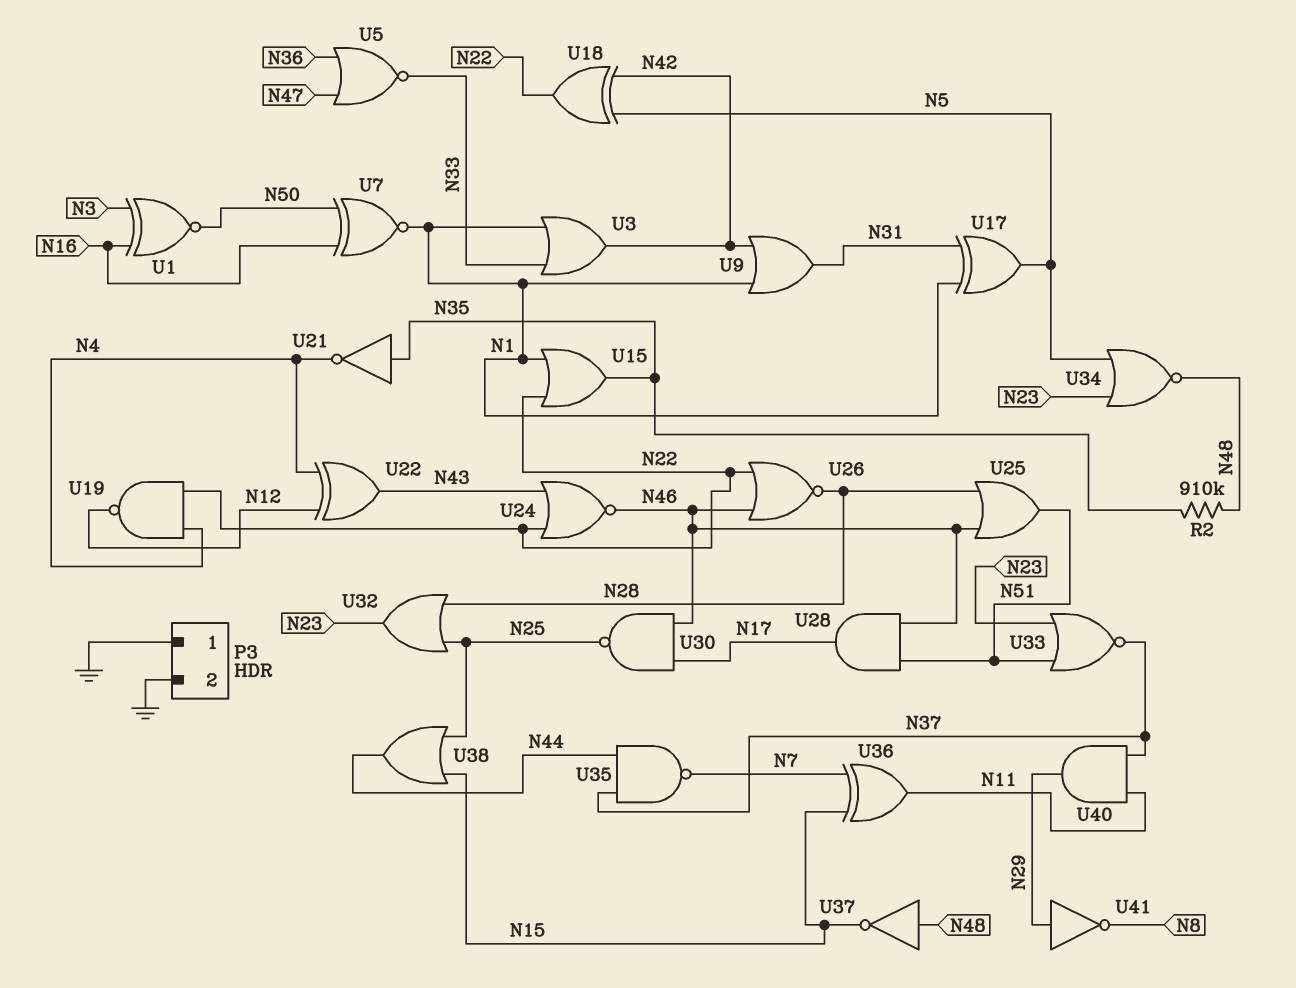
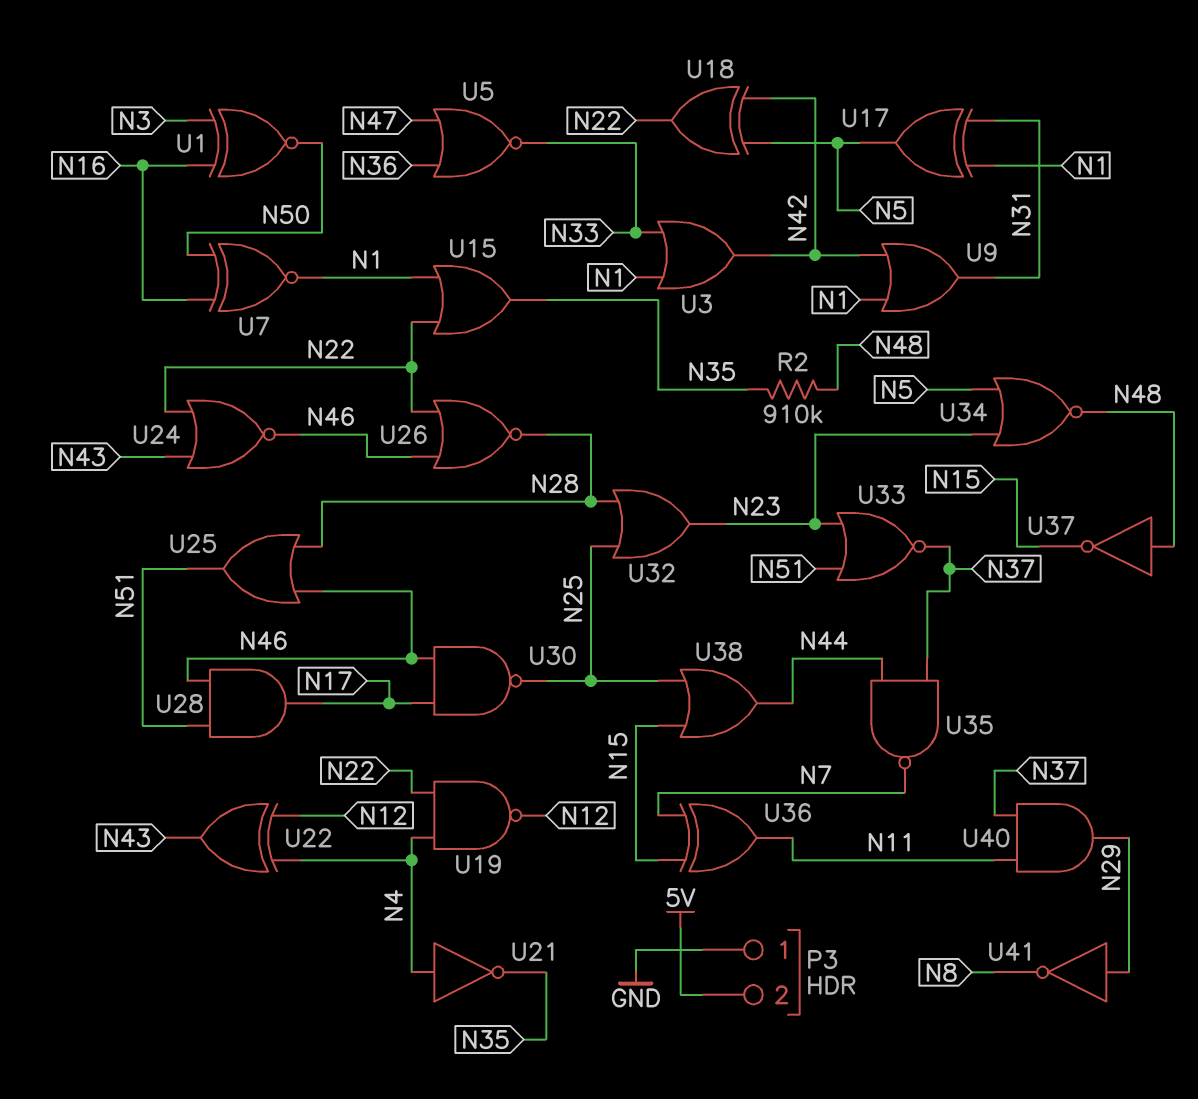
P3 pin 2: GND -> 5V
U21: NOT (in N35, out N4) -> NOT (in N4, out N35)

